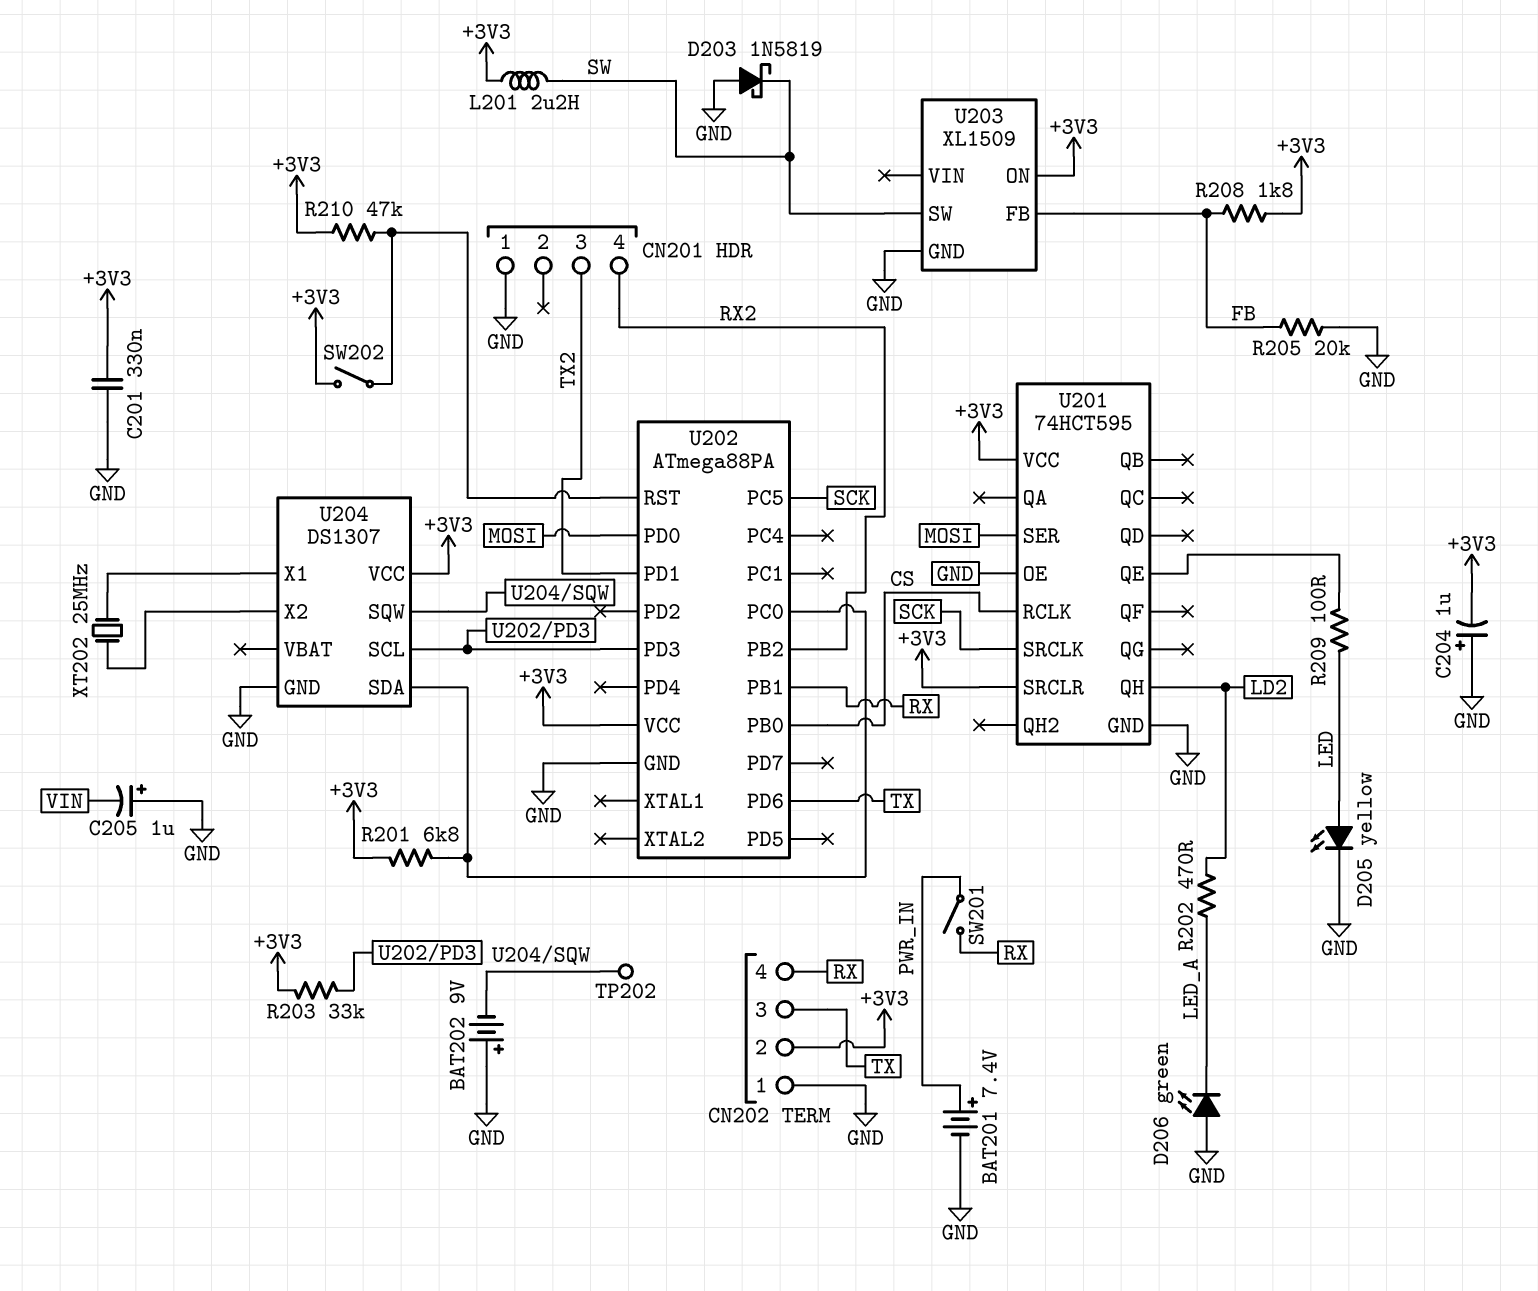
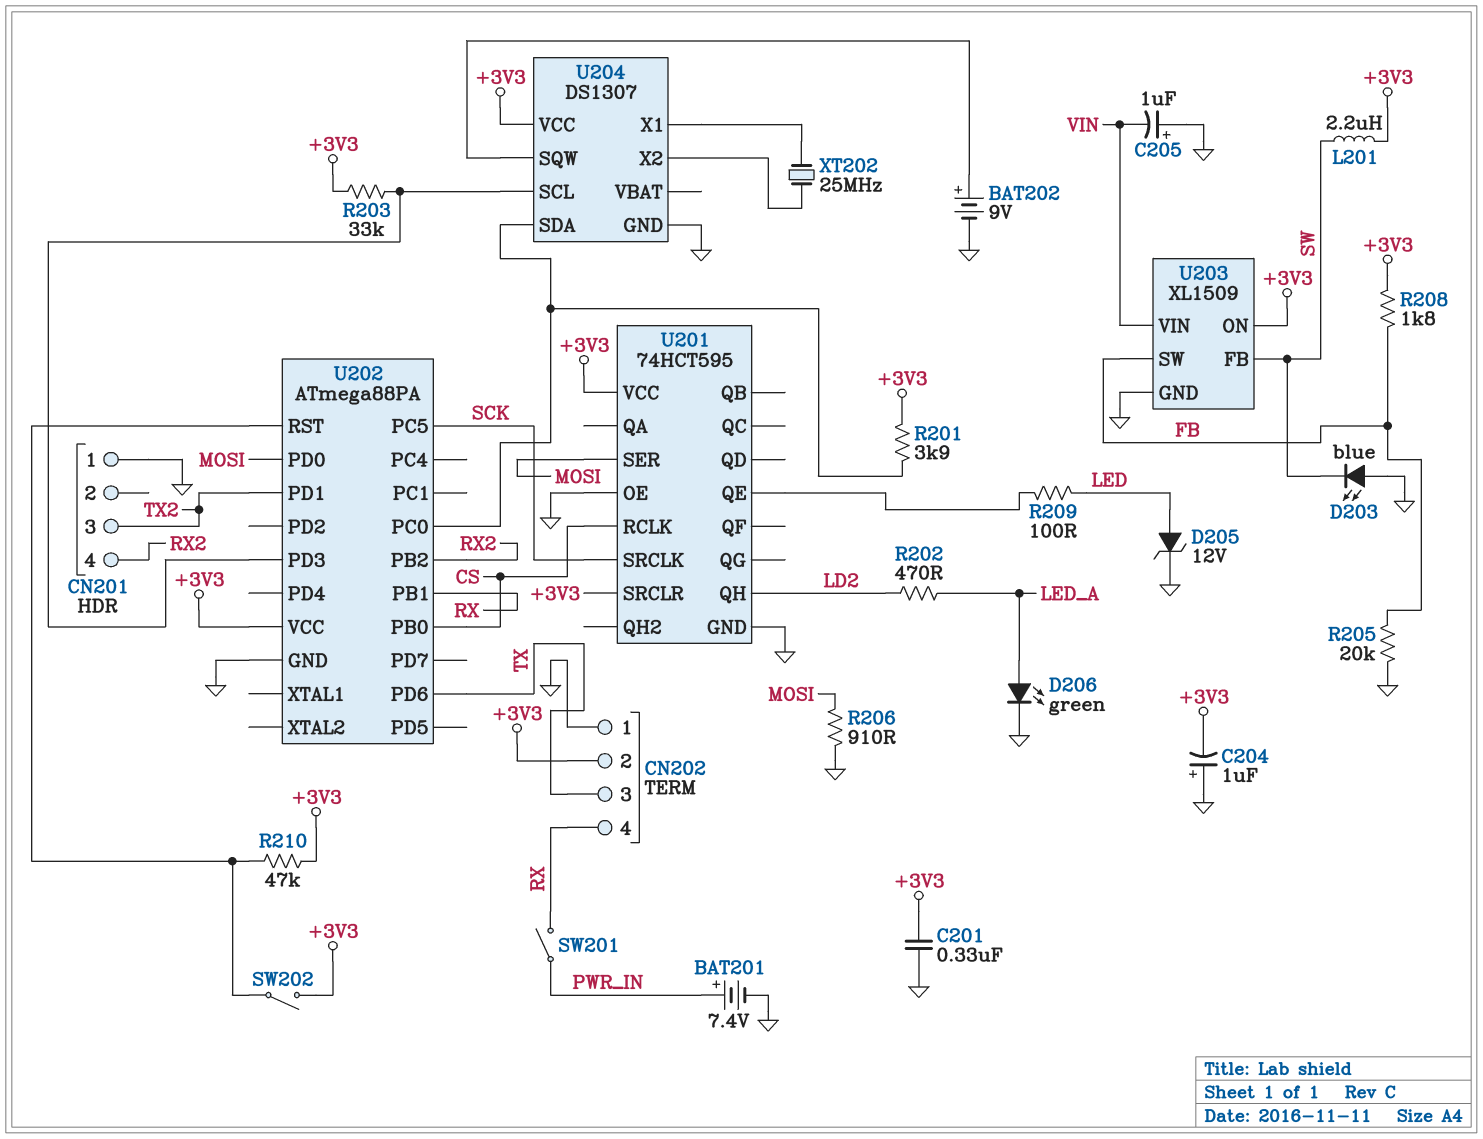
BAT202: 9V (plus GND, minus U204/SQW) -> 9V (plus U204/SQW, minus GND)
D203: schottky 1N5819 (A GND, K SW) -> LED blue (A GND, K SW)
D205: LED yellow (A LED, K GND) -> zener 12V (A LED, K GND)
D206: LED green (A GND, K LED_A) -> LED green (A LED_A, K GND)
R201: 6.8k (+3V3, U202/PC0) -> 3.9k (+3V3, U202/PC0)
R206: none -> 910 (GND, MOSI)
TP202: test point (U204/SQW) -> none
U203 pin FB: FB -> SW
U203 pin SW: SW -> FB
U203 pin VIN: none -> VIN

